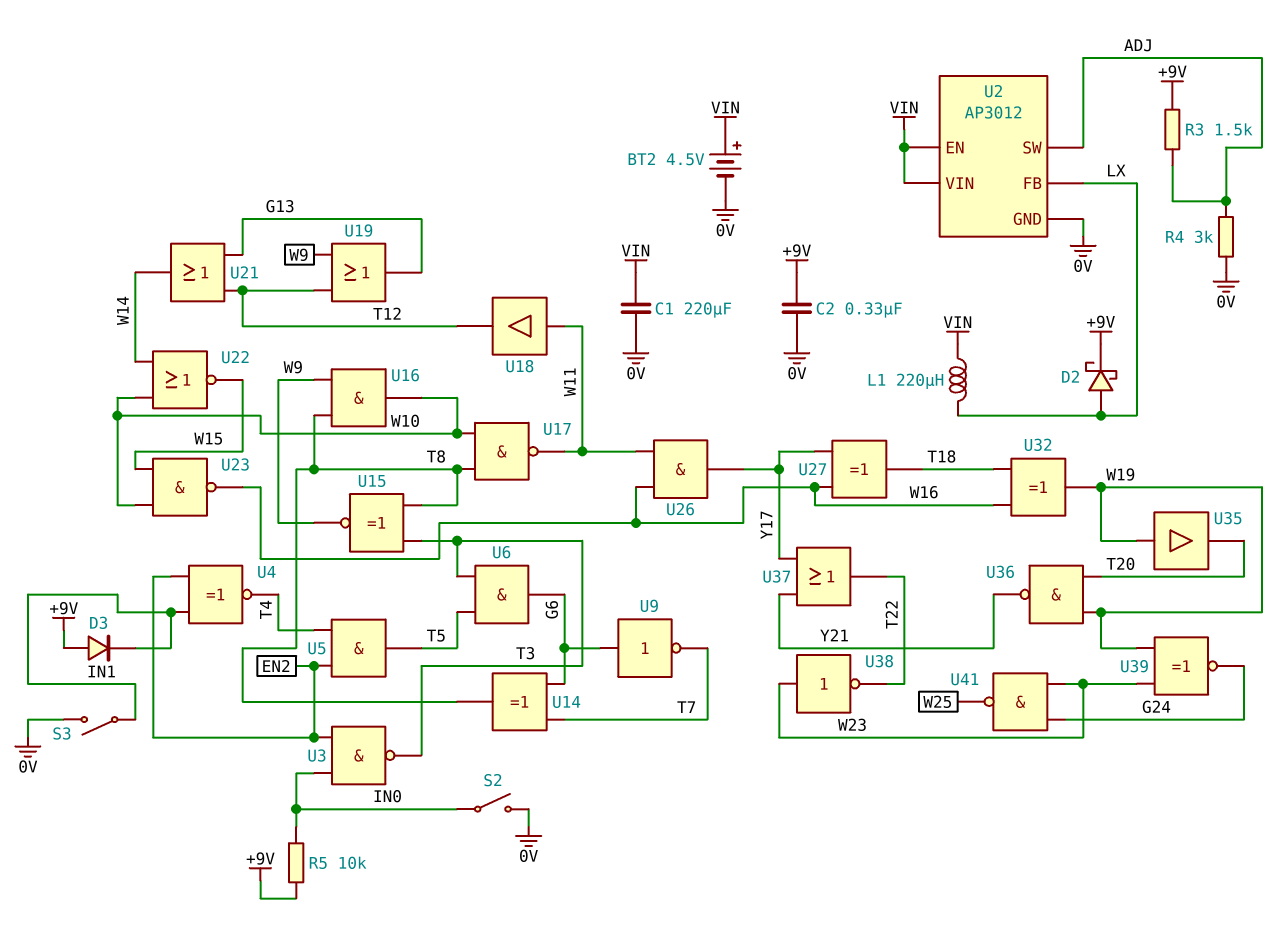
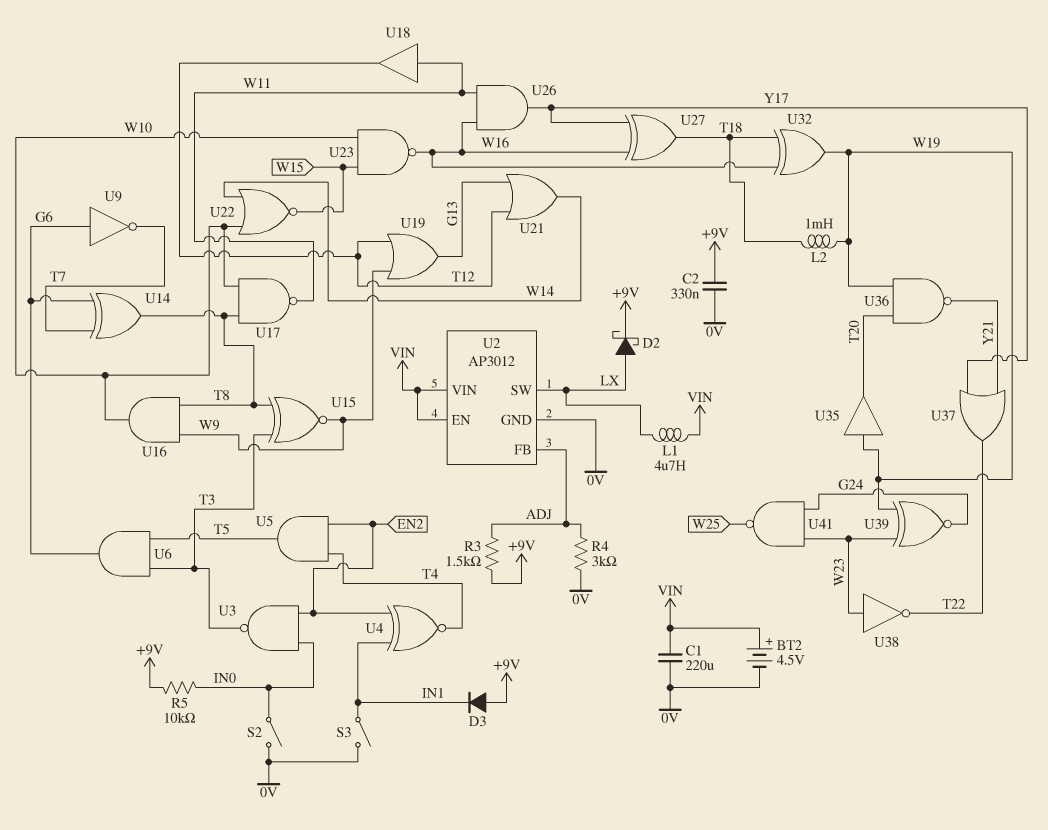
L1: 220uH (LX, VIN) -> 4.7uH (LX, VIN)
L2: none -> 1mH (T18, W19)
U2 pin FB: LX -> ADJ
U2 pin SW: ADJ -> LX

